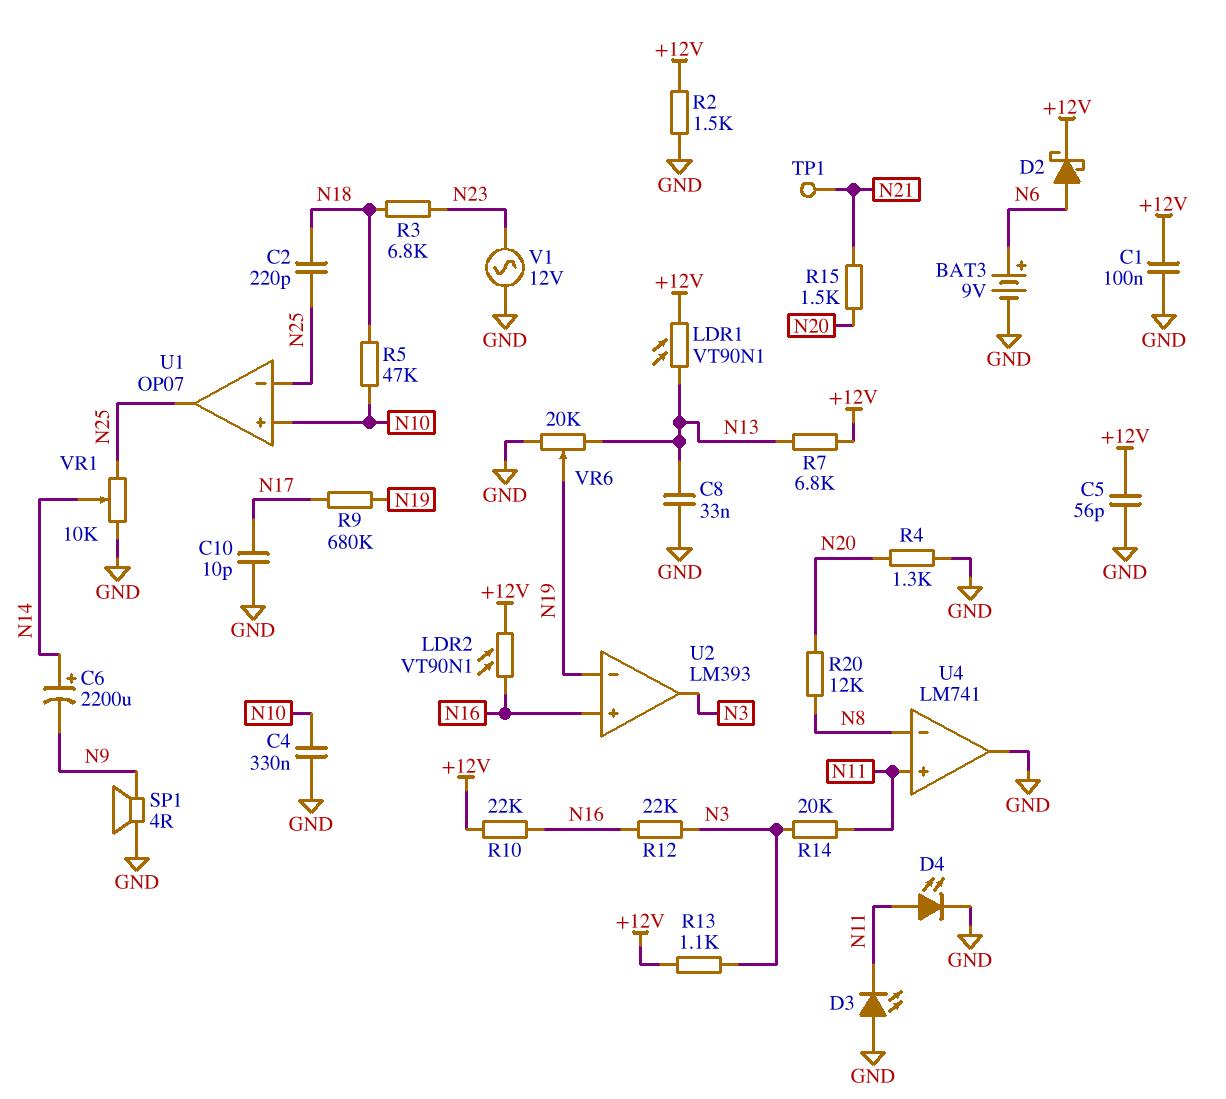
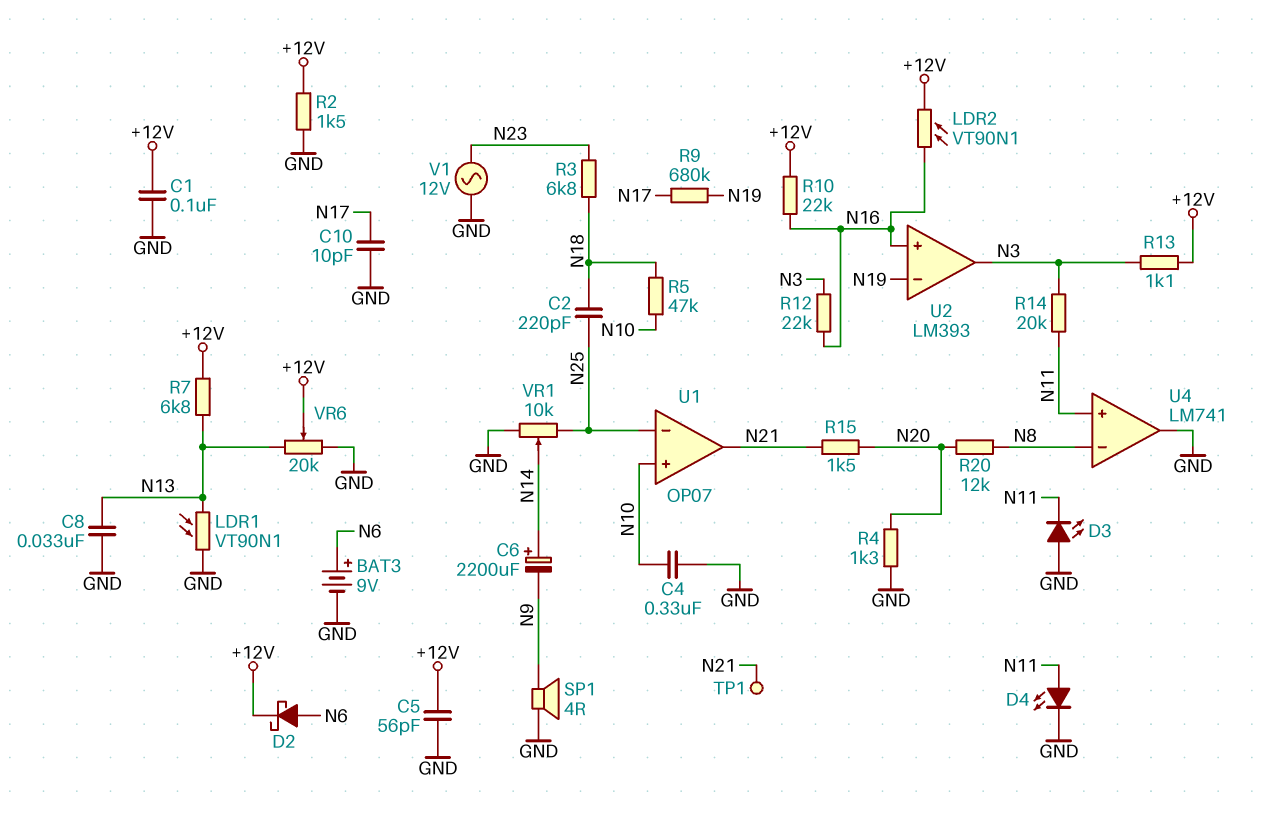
LDR1: VT90N1 (+12V, N13) -> VT90N1 (GND, N13)
U1 pin out: N25 -> N21
VR6: 20k (GND, N13, wiper N19) -> 20k (GND, N13, wiper +12V)

